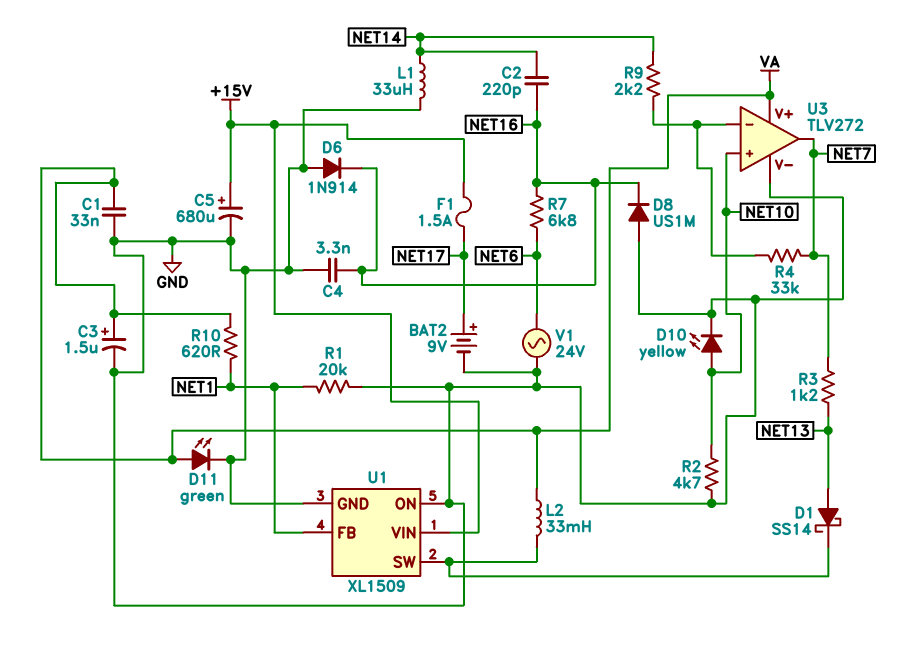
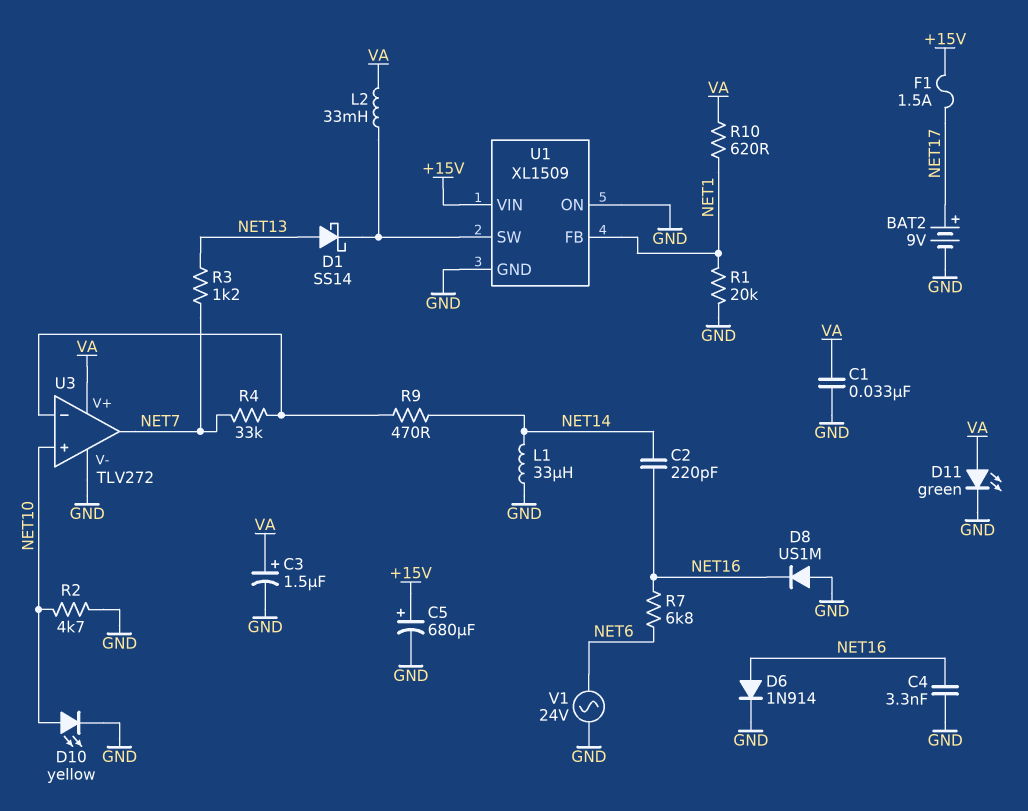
D6: diode 1N914 (A GND, K NET16) -> diode 1N914 (A NET16, K GND)
R9: 2.2k (NET14, U3/in-) -> 470 (NET14, U3/in-)

